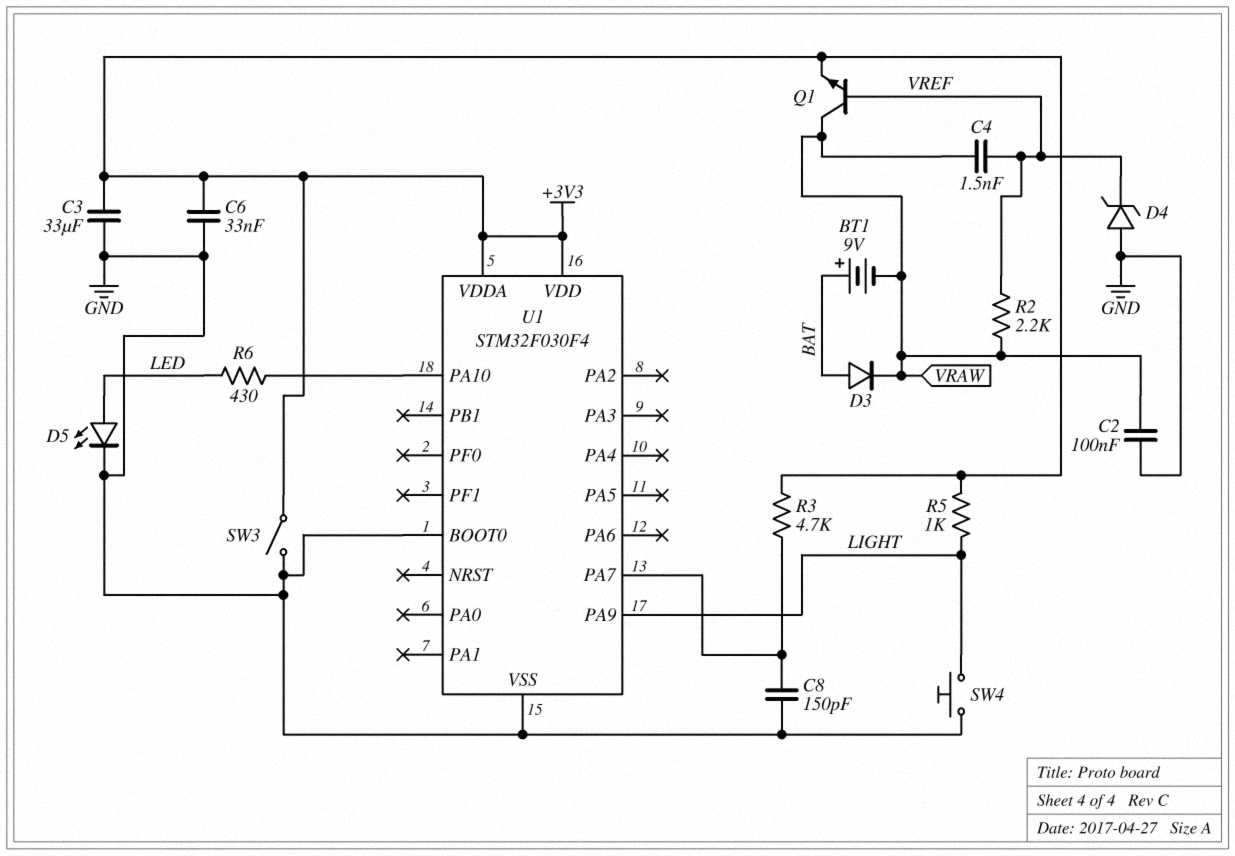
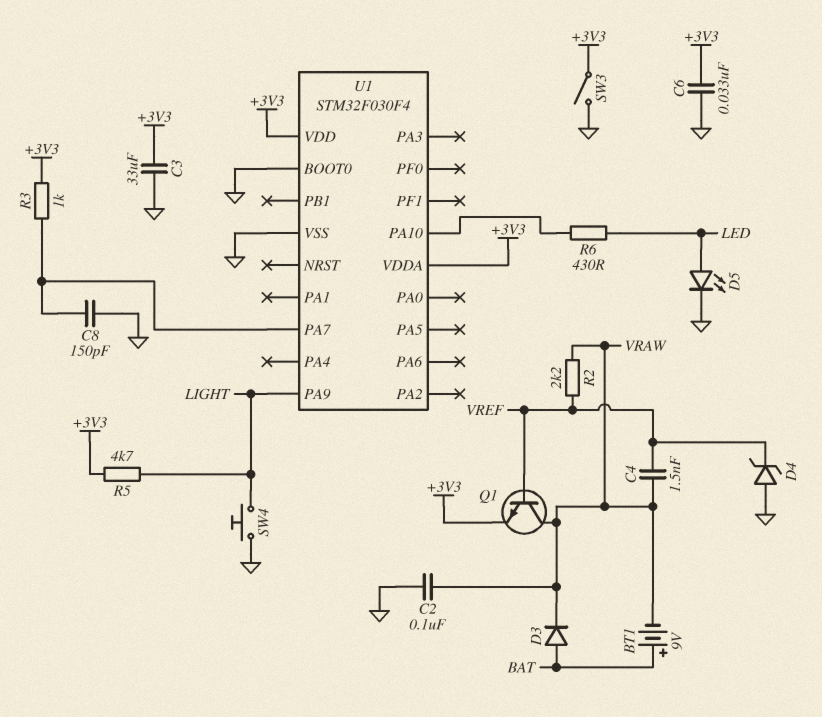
R3: 4.7k (+3V3, U1/PA7) -> 1k (+3V3, U1/PA7)
R5: 1k (+3V3, LIGHT) -> 4.7k (+3V3, LIGHT)

